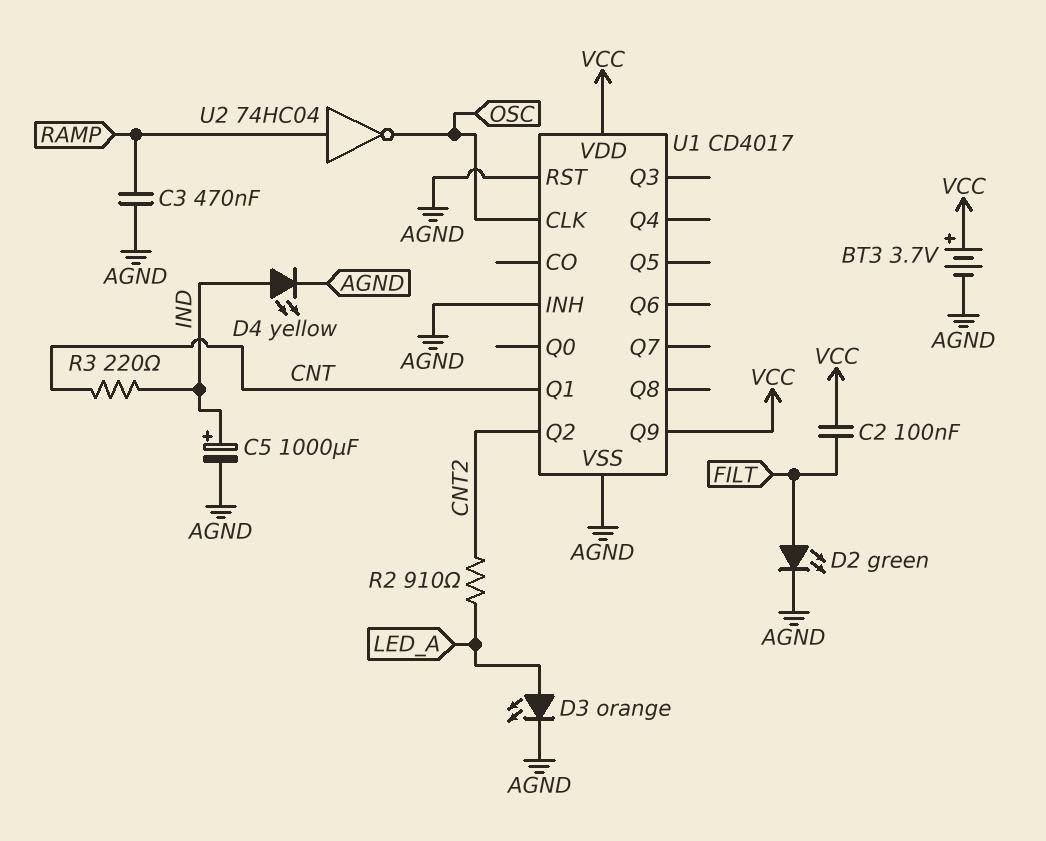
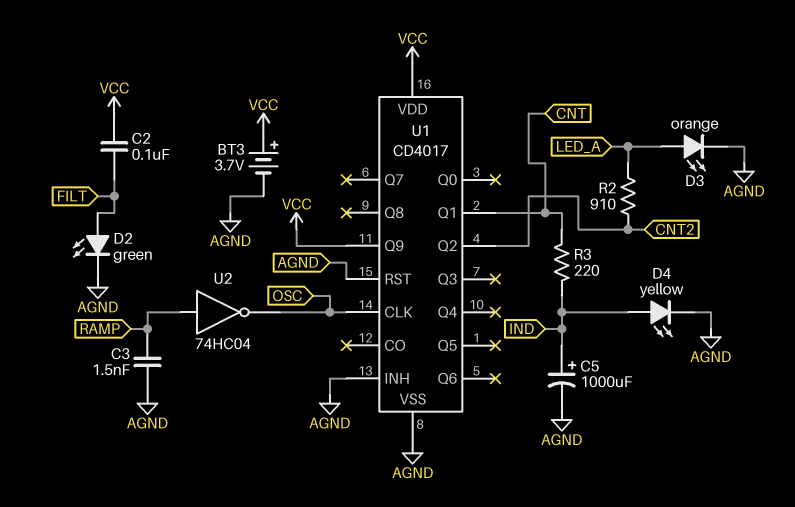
C3: 470nF (AGND, RAMP) -> 1.5nF (AGND, RAMP)

